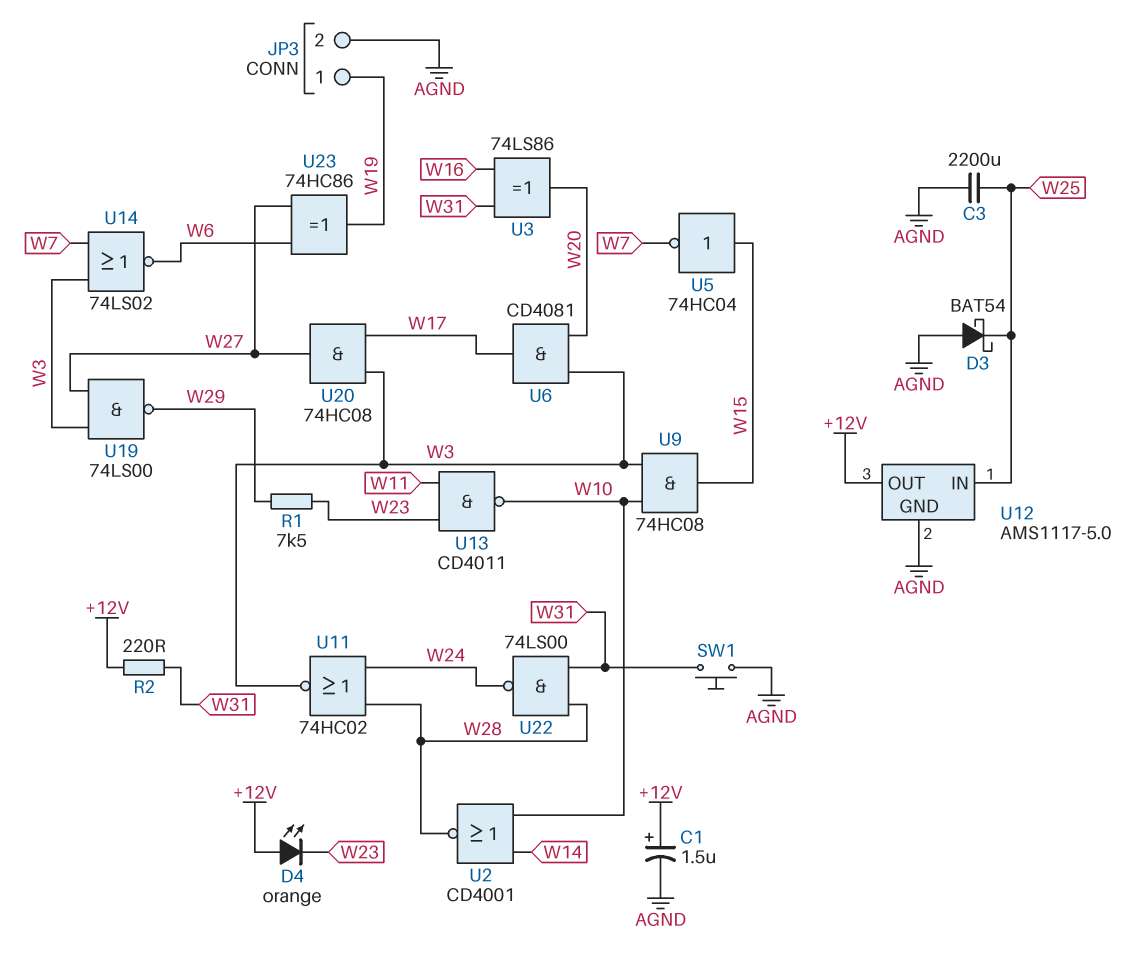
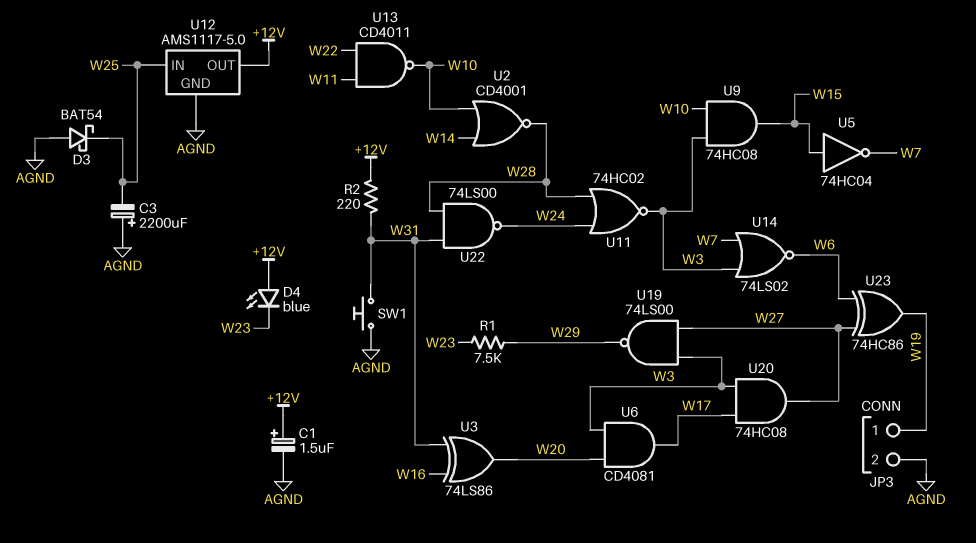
C3: 2200uF (AGND, W25) -> 2200uF (plus AGND, minus W25)
D4: LED orange (A +12V, K W23) -> LED blue (A +12V, K W23)
U13: NAND CD4011 (in W11, in W23, out W10) -> NAND CD4011 (in W11, in W22, out W10)

